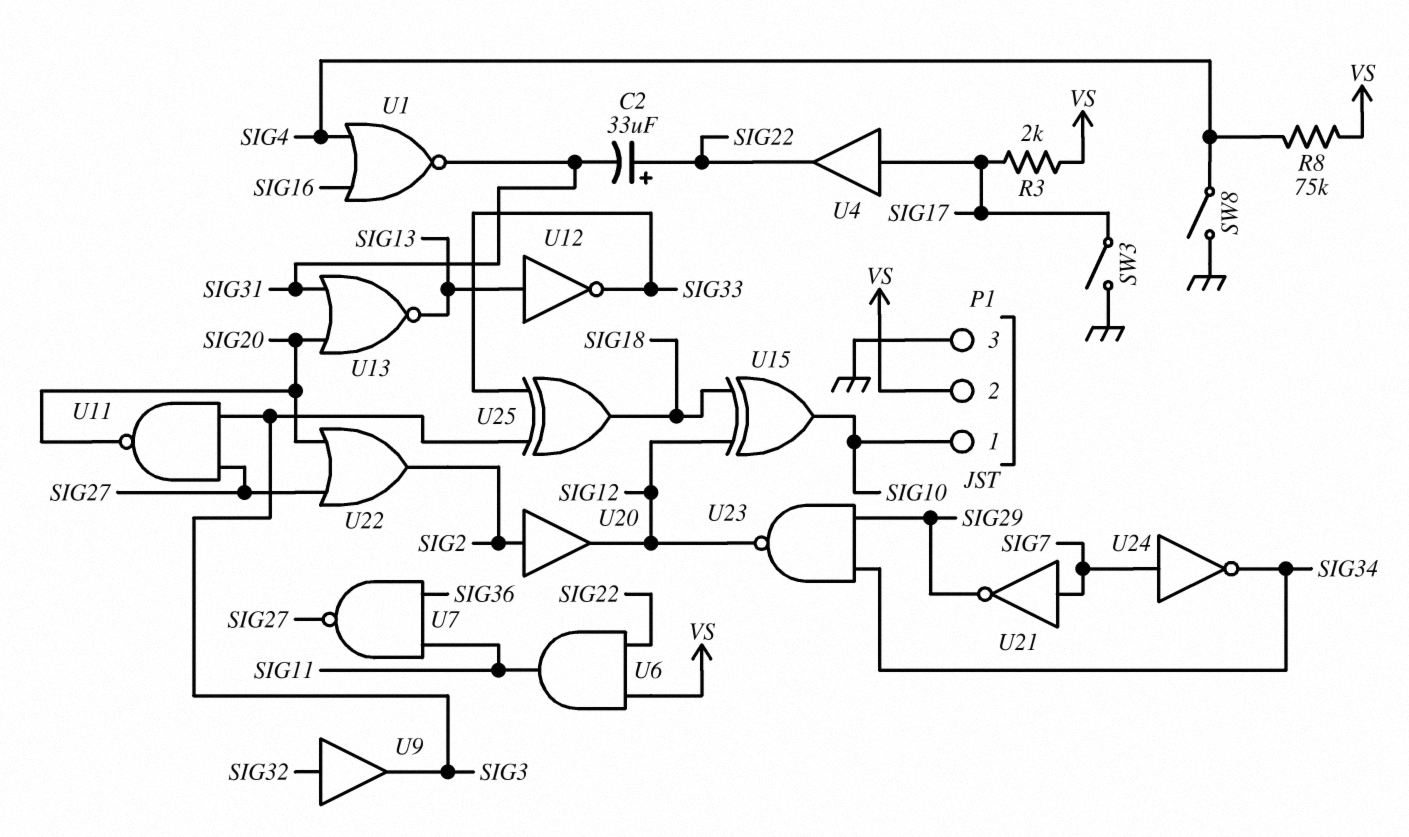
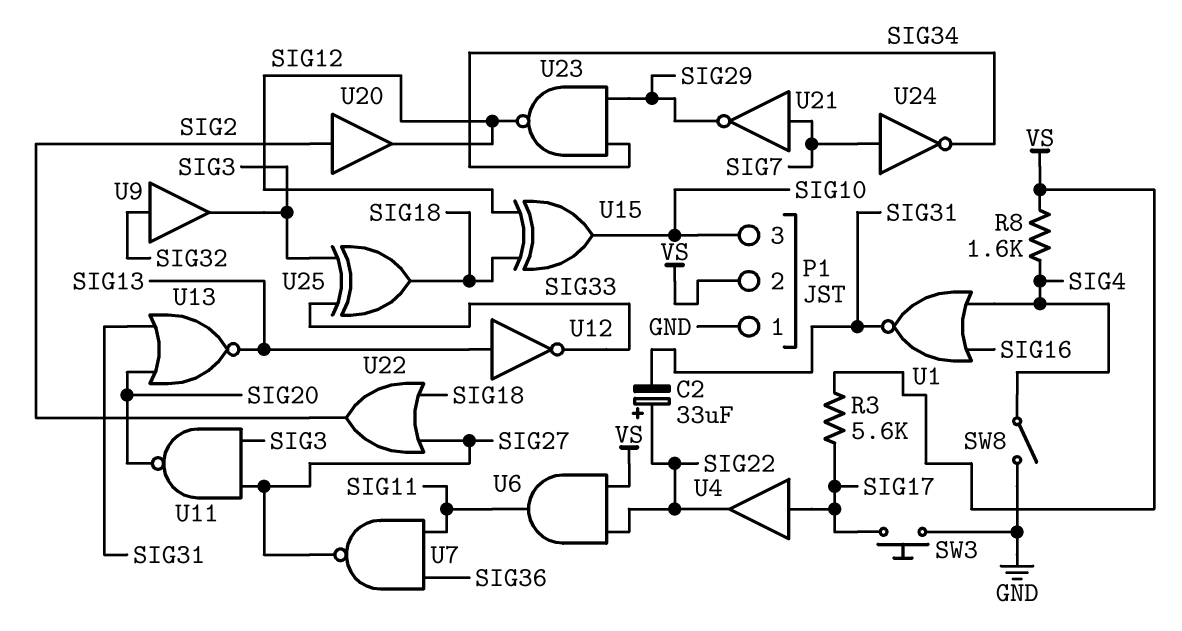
P1 pin 1: SIG10 -> GND
P1 pin 3: GND -> SIG10
R3: 2k (SIG17, VS) -> 5.6k (SIG17, VS)
R8: 75k (SIG4, VS) -> 1.6k (SIG4, VS)
SW3: switch (GND, SIG17) -> button (GND, SIG17)
U22: OR (in SIG20, in SIG27, out SIG2) -> OR (in SIG18, in SIG27, out SIG2)

